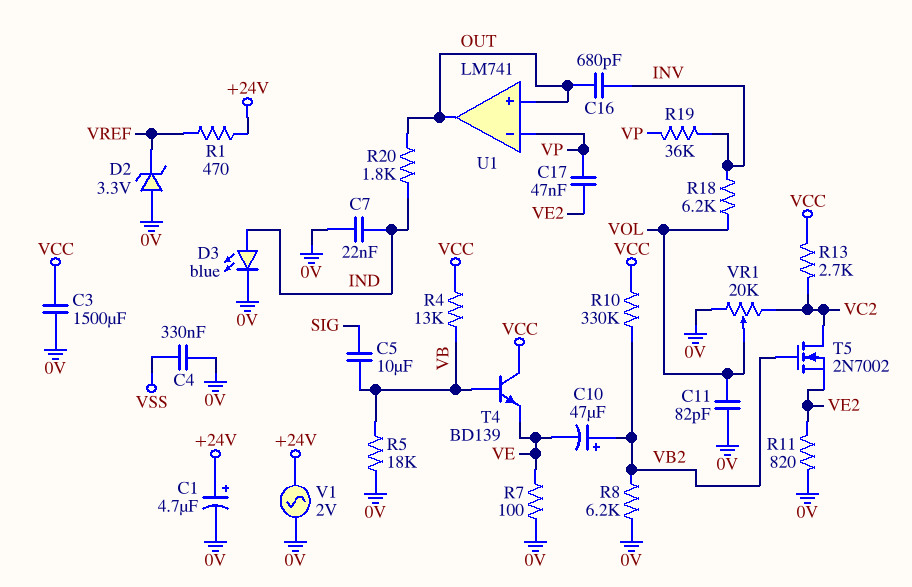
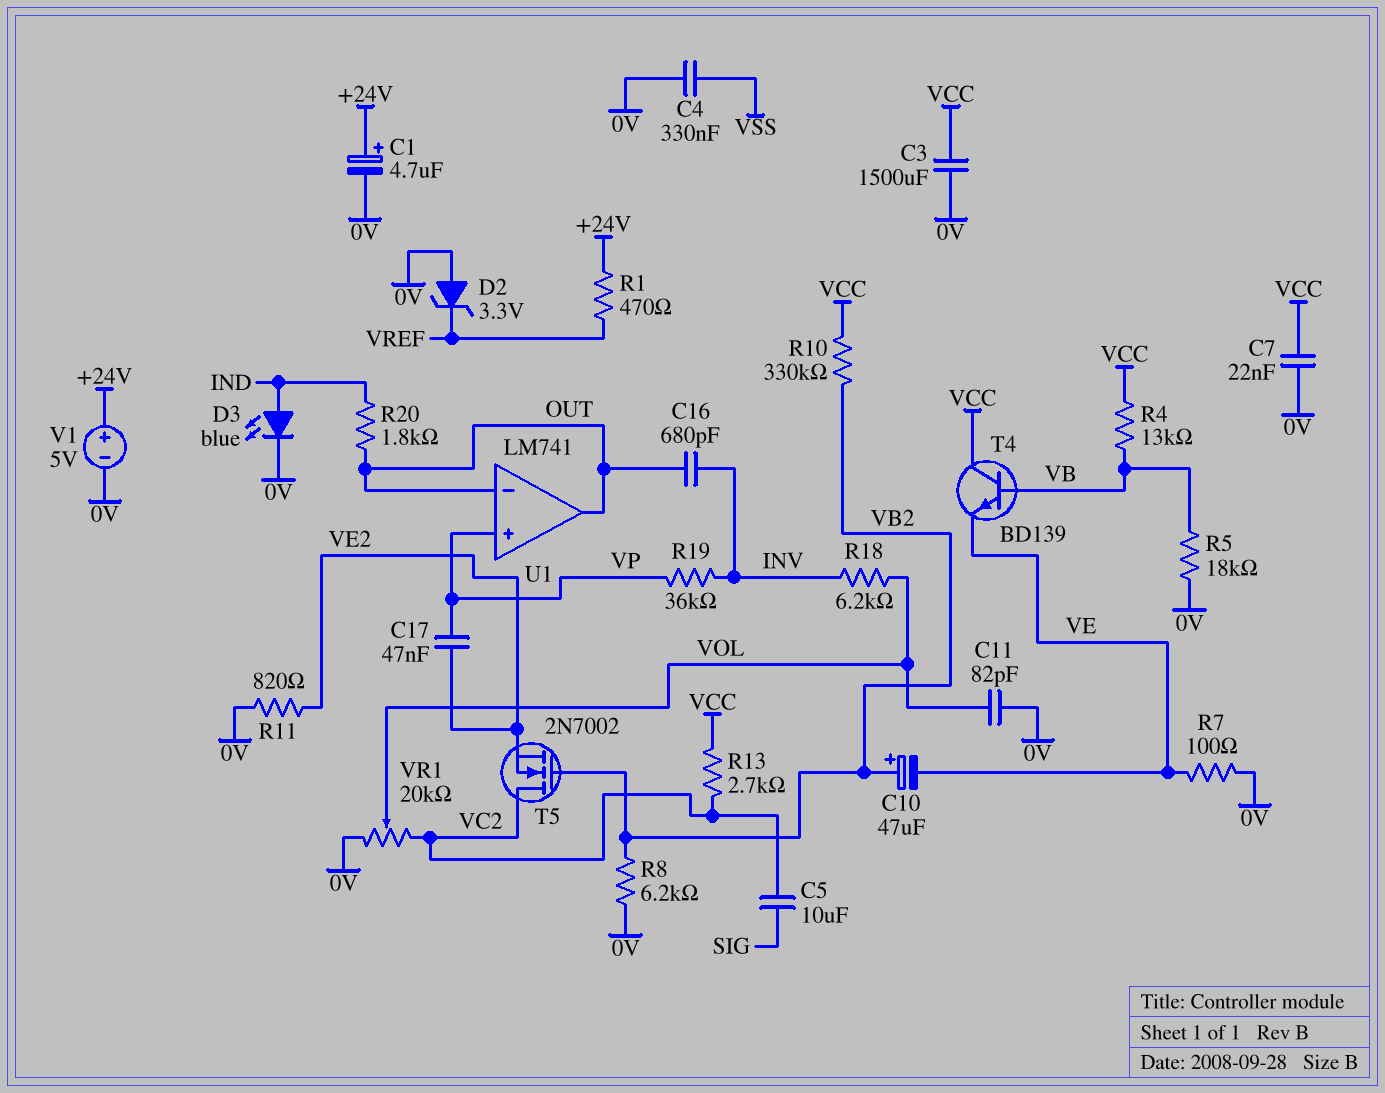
C5: 10uF (SIG, VB) -> 10uF (SIG, VC2)
C7: 22nF (0V, IND) -> 22nF (0V, VCC)
U1 pin in+: OUT -> VP
U1 pin in-: VP -> OUT
V1: AC 2V (+24V, 0V) -> 5V (plus +24V, minus 0V)

